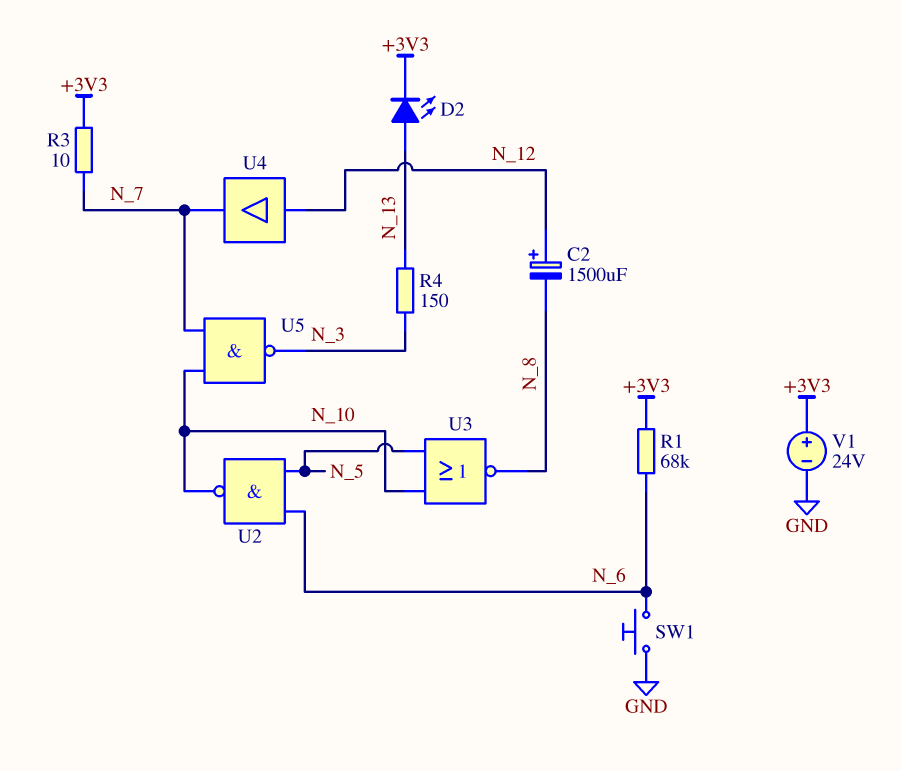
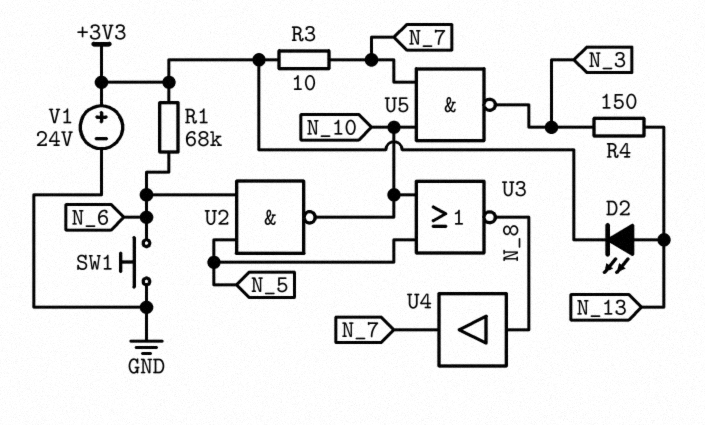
C2: 1500uF (plus N_12, minus N_8) -> none
U4: buffer (in N_12, out N_7) -> buffer (in N_8, out N_7)

